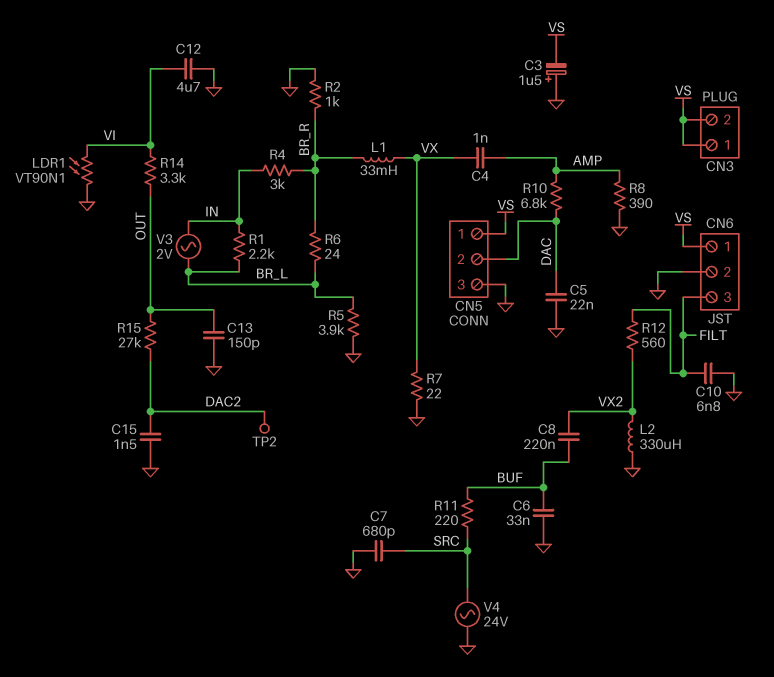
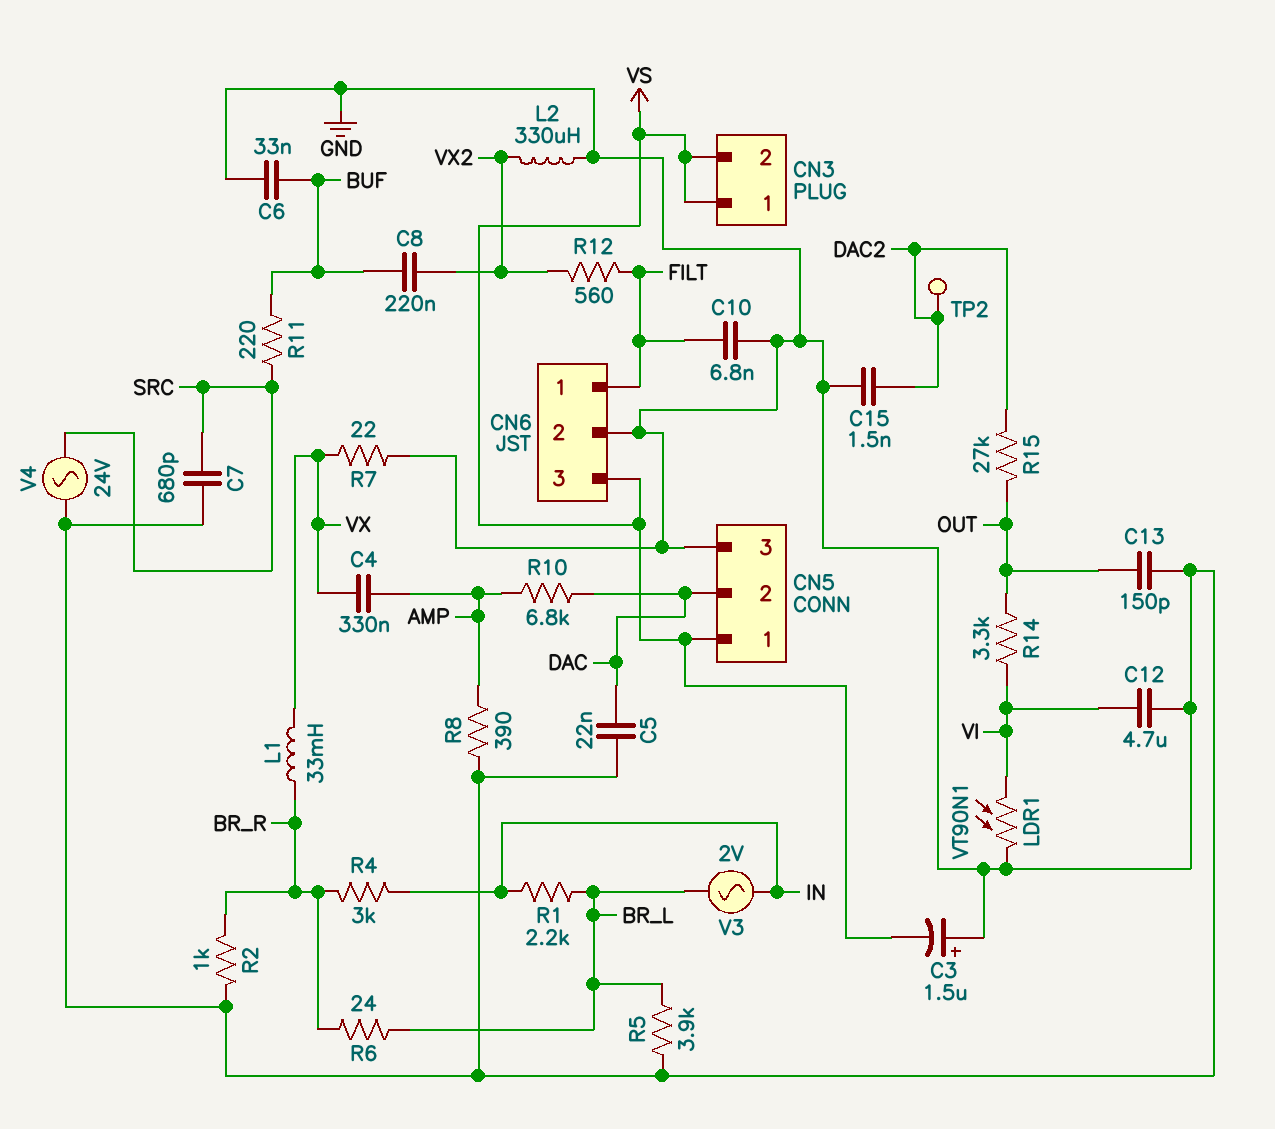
C4: 1nF (AMP, VX) -> 330nF (AMP, VX)
CN6 pin 1: VS -> FILT
CN6 pin 3: FILT -> VS

